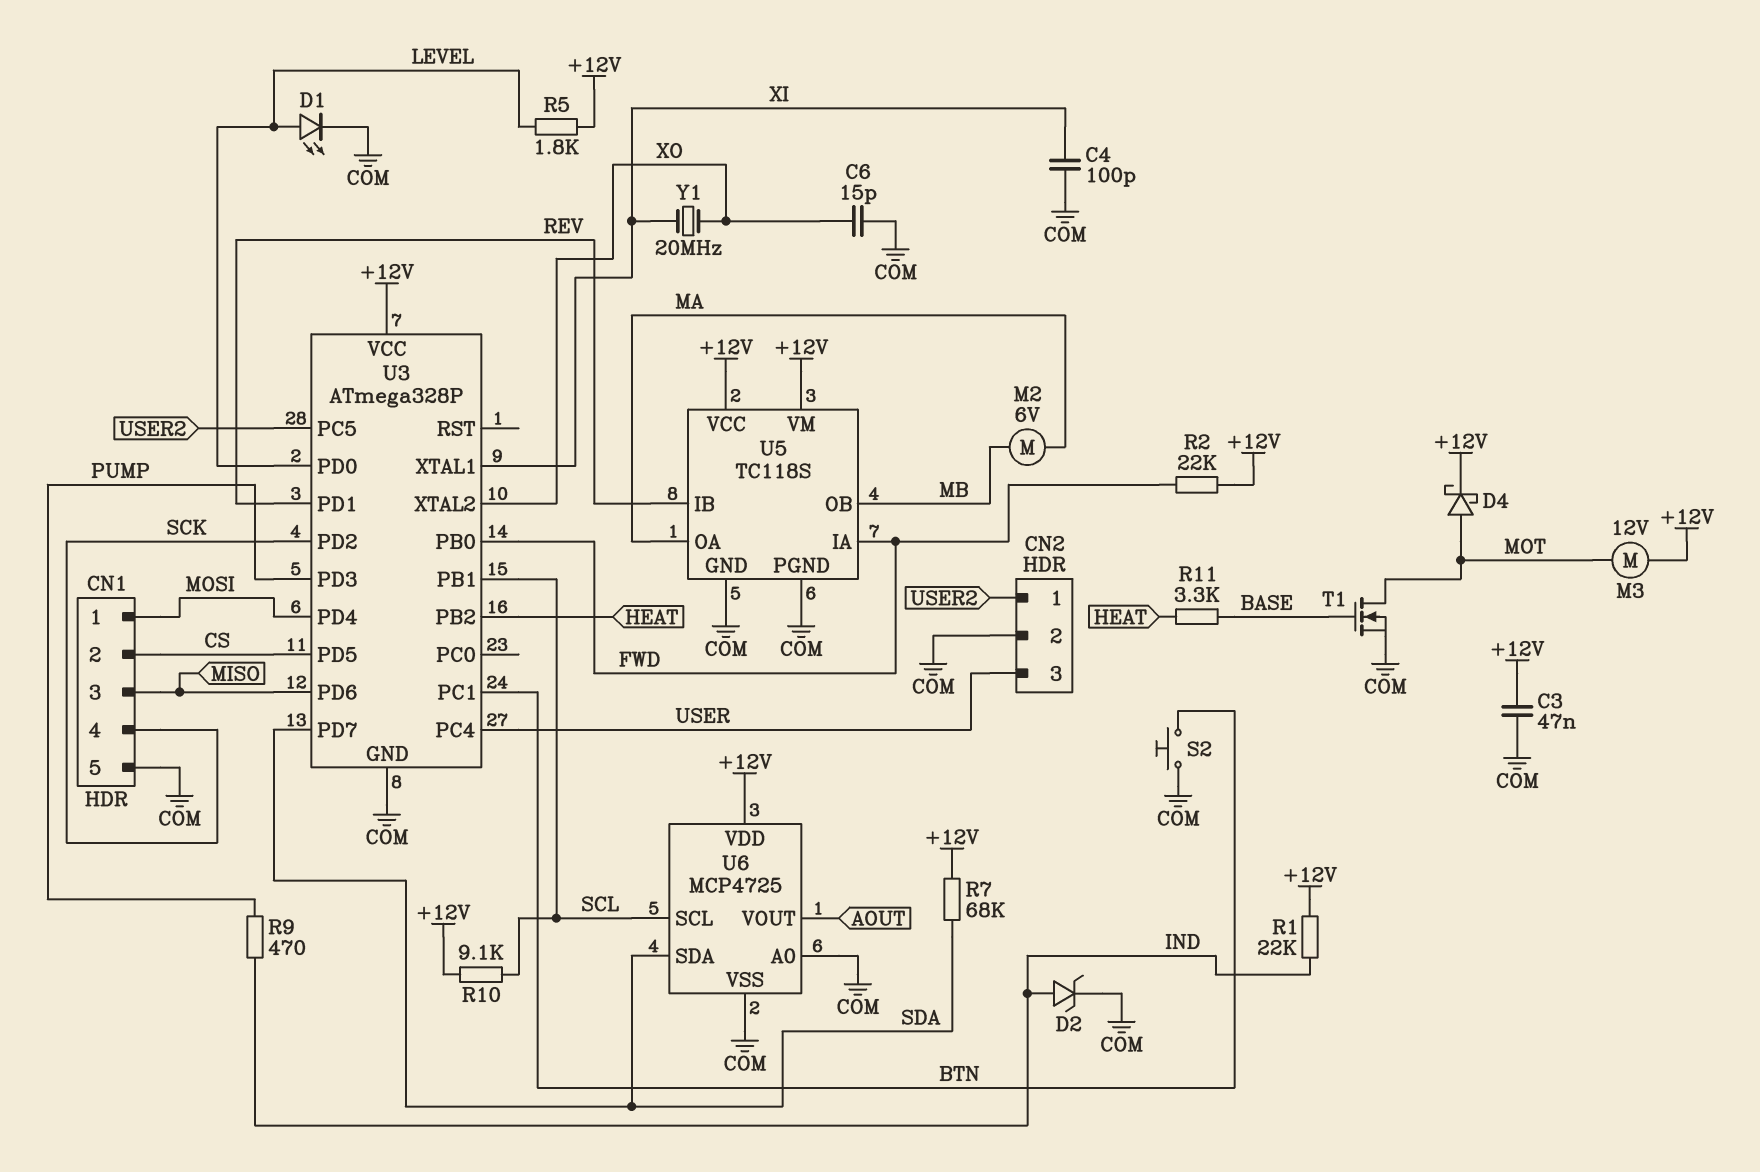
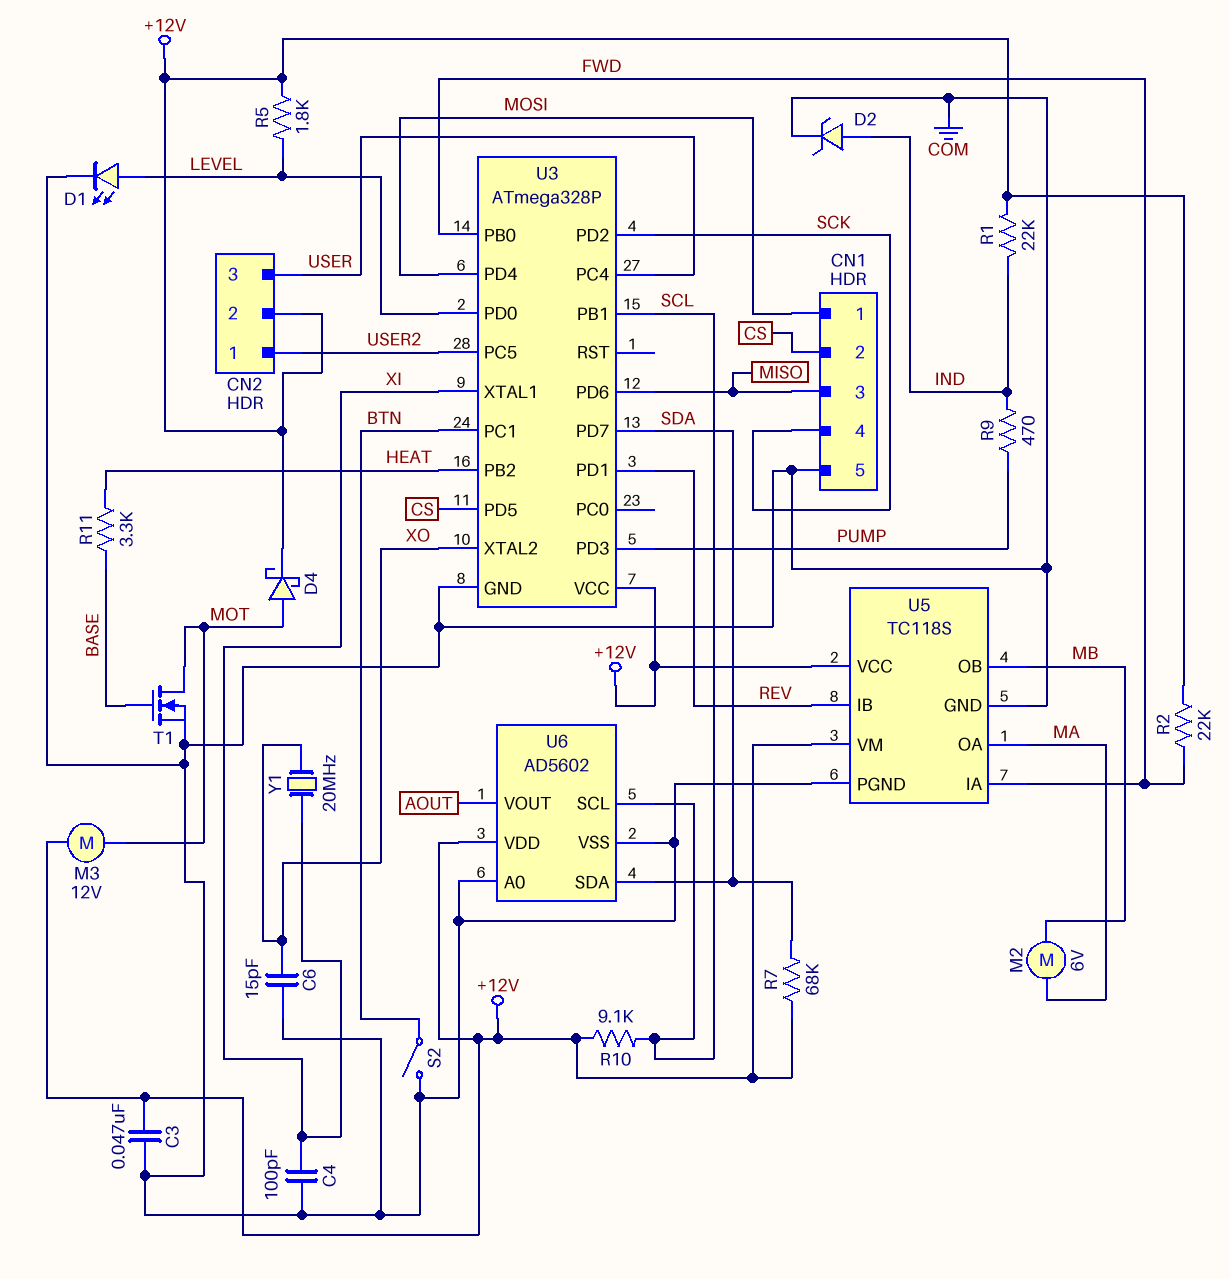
CN2 pin 2: COM -> +12V
S2: button (BTN, COM) -> switch (BTN, COM)
U6: MCP4725 -> AD5602

